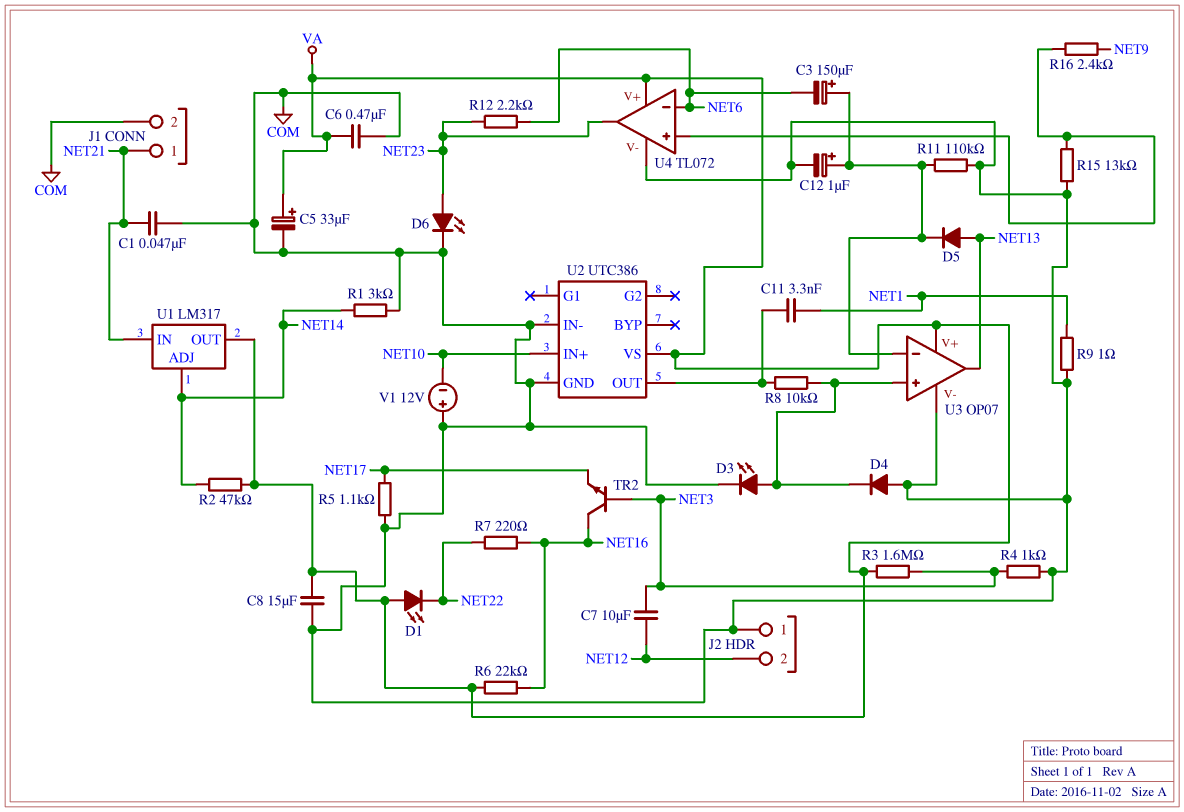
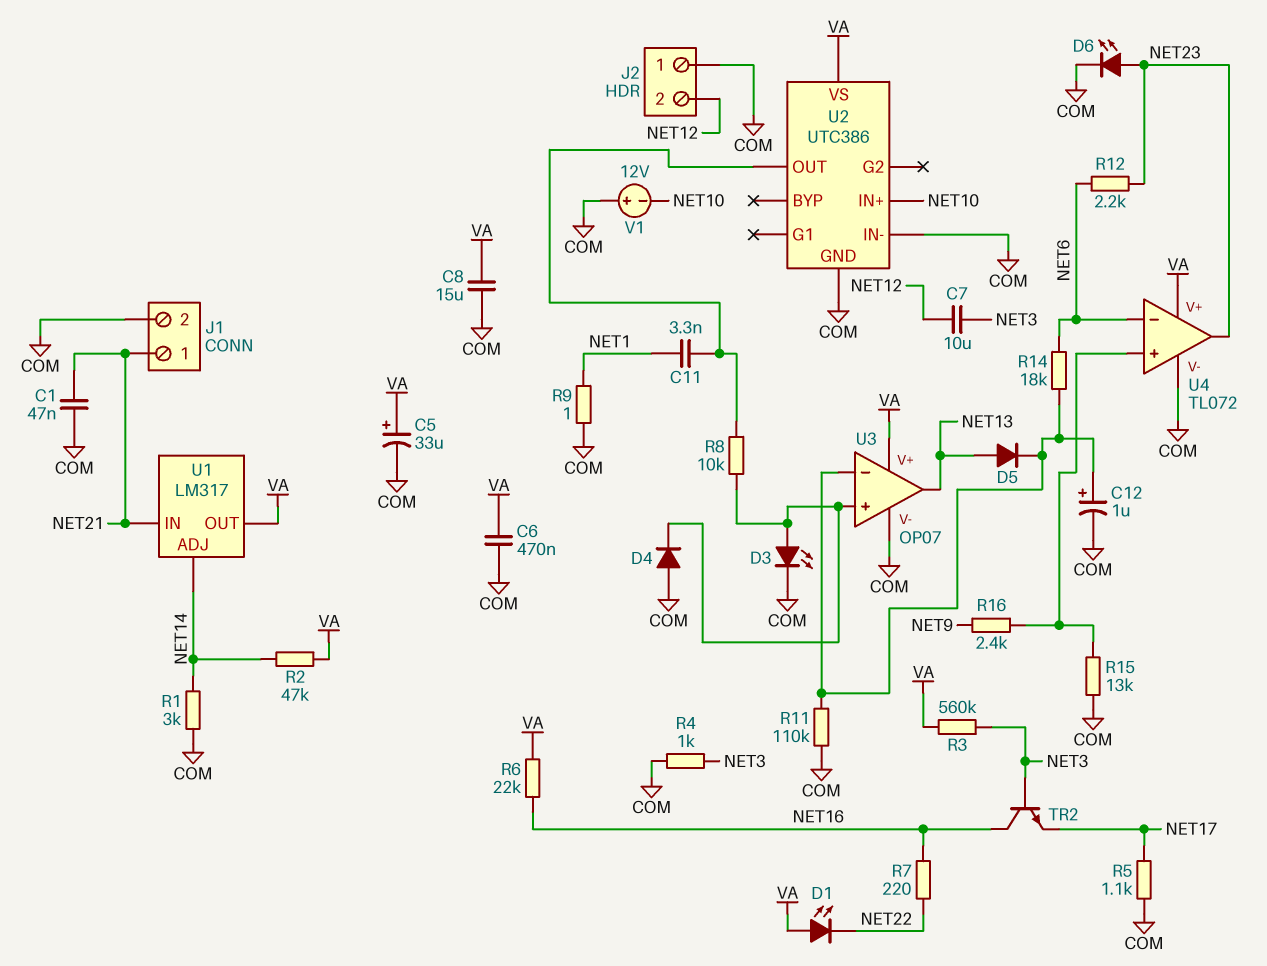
C3: 150uF (plus U3/in-, minus NET6) -> none
R3: 1.6M (NET3, VA) -> 560k (NET3, VA)
R14: none -> 18k (NET6, U3/in-)

